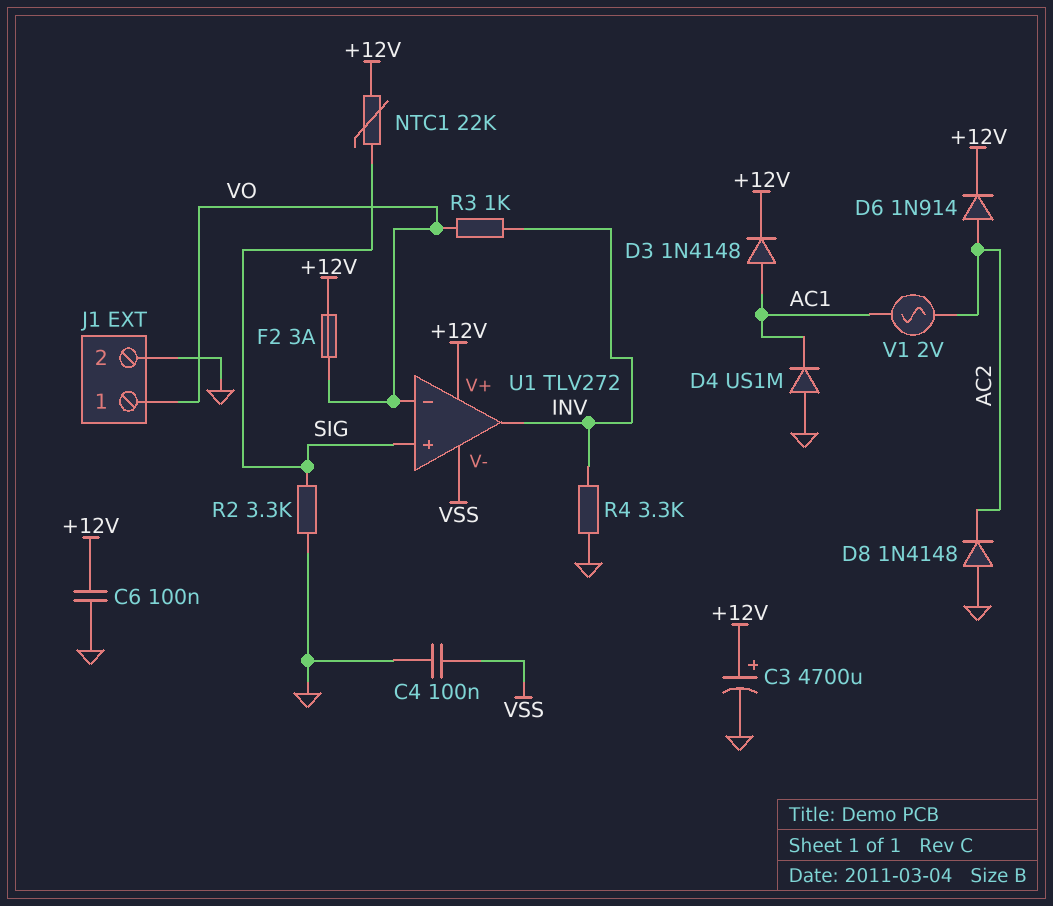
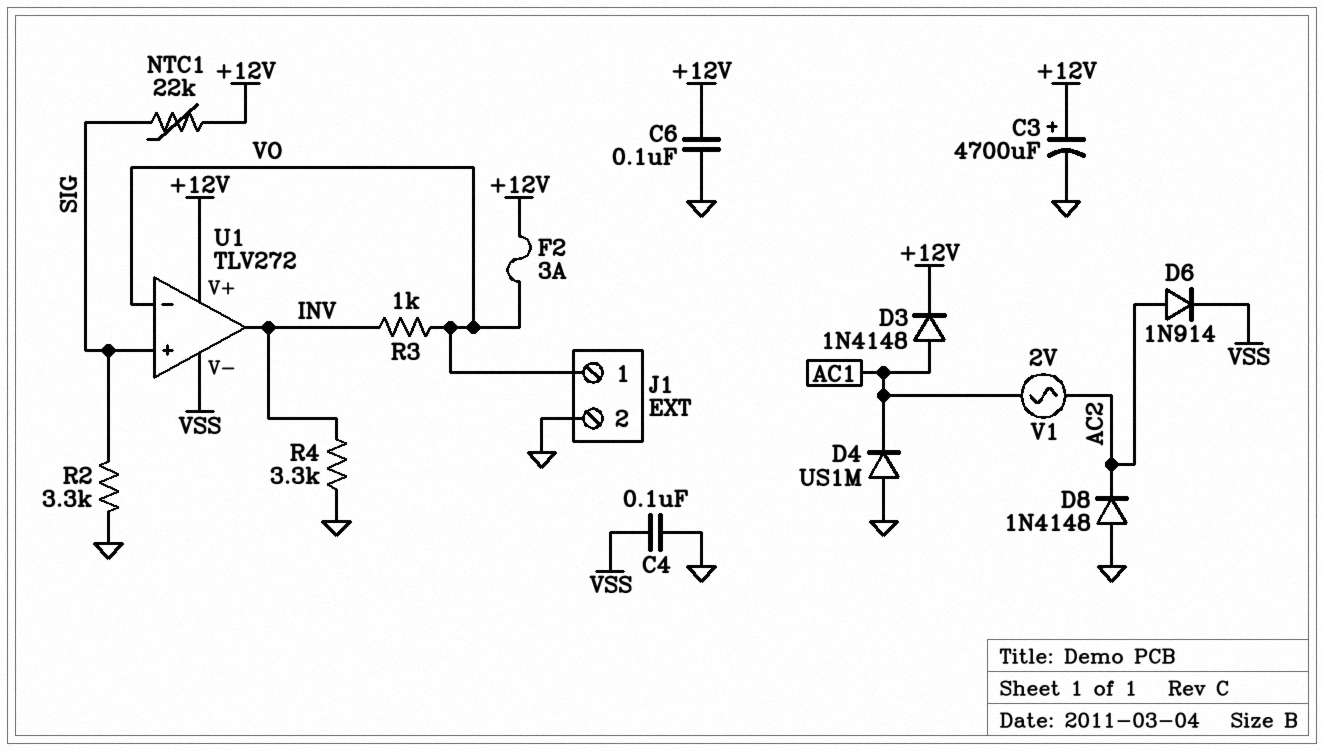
D6: diode 1N914 (A AC2, K +12V) -> diode 1N914 (A AC2, K VSS)

